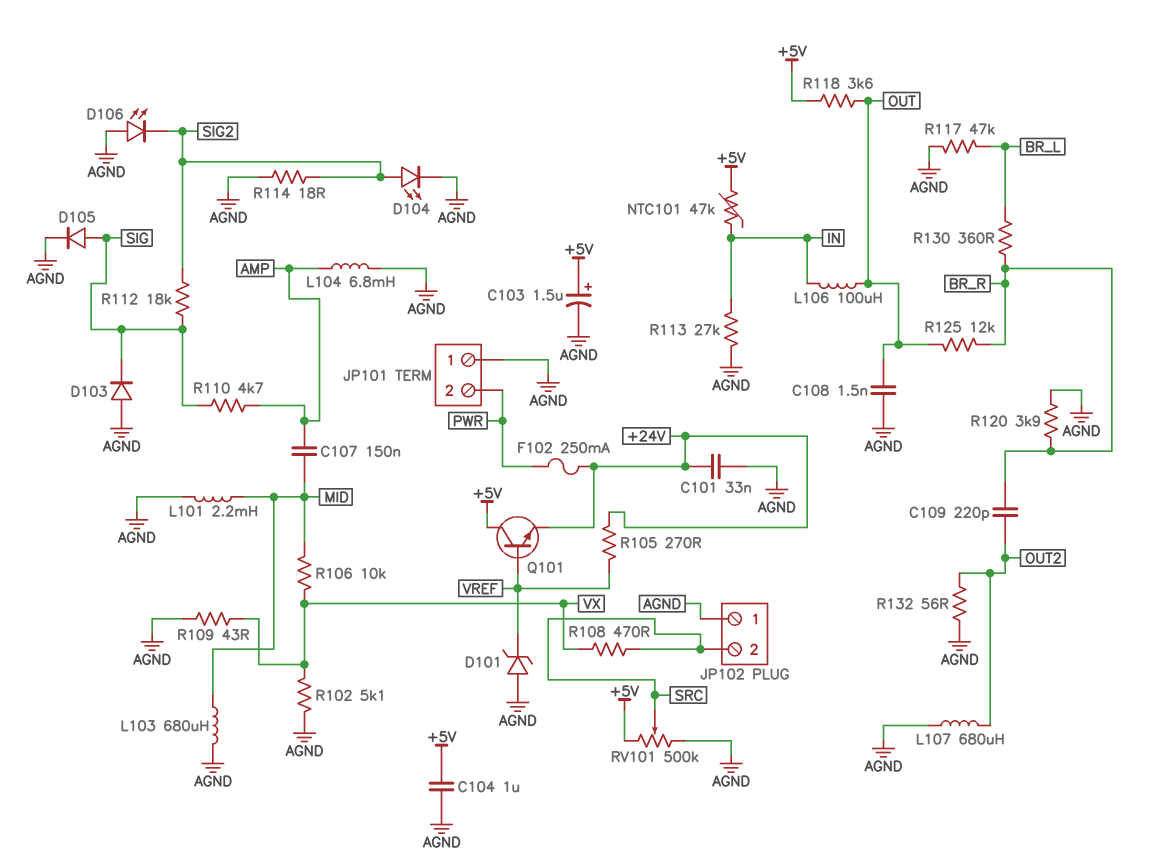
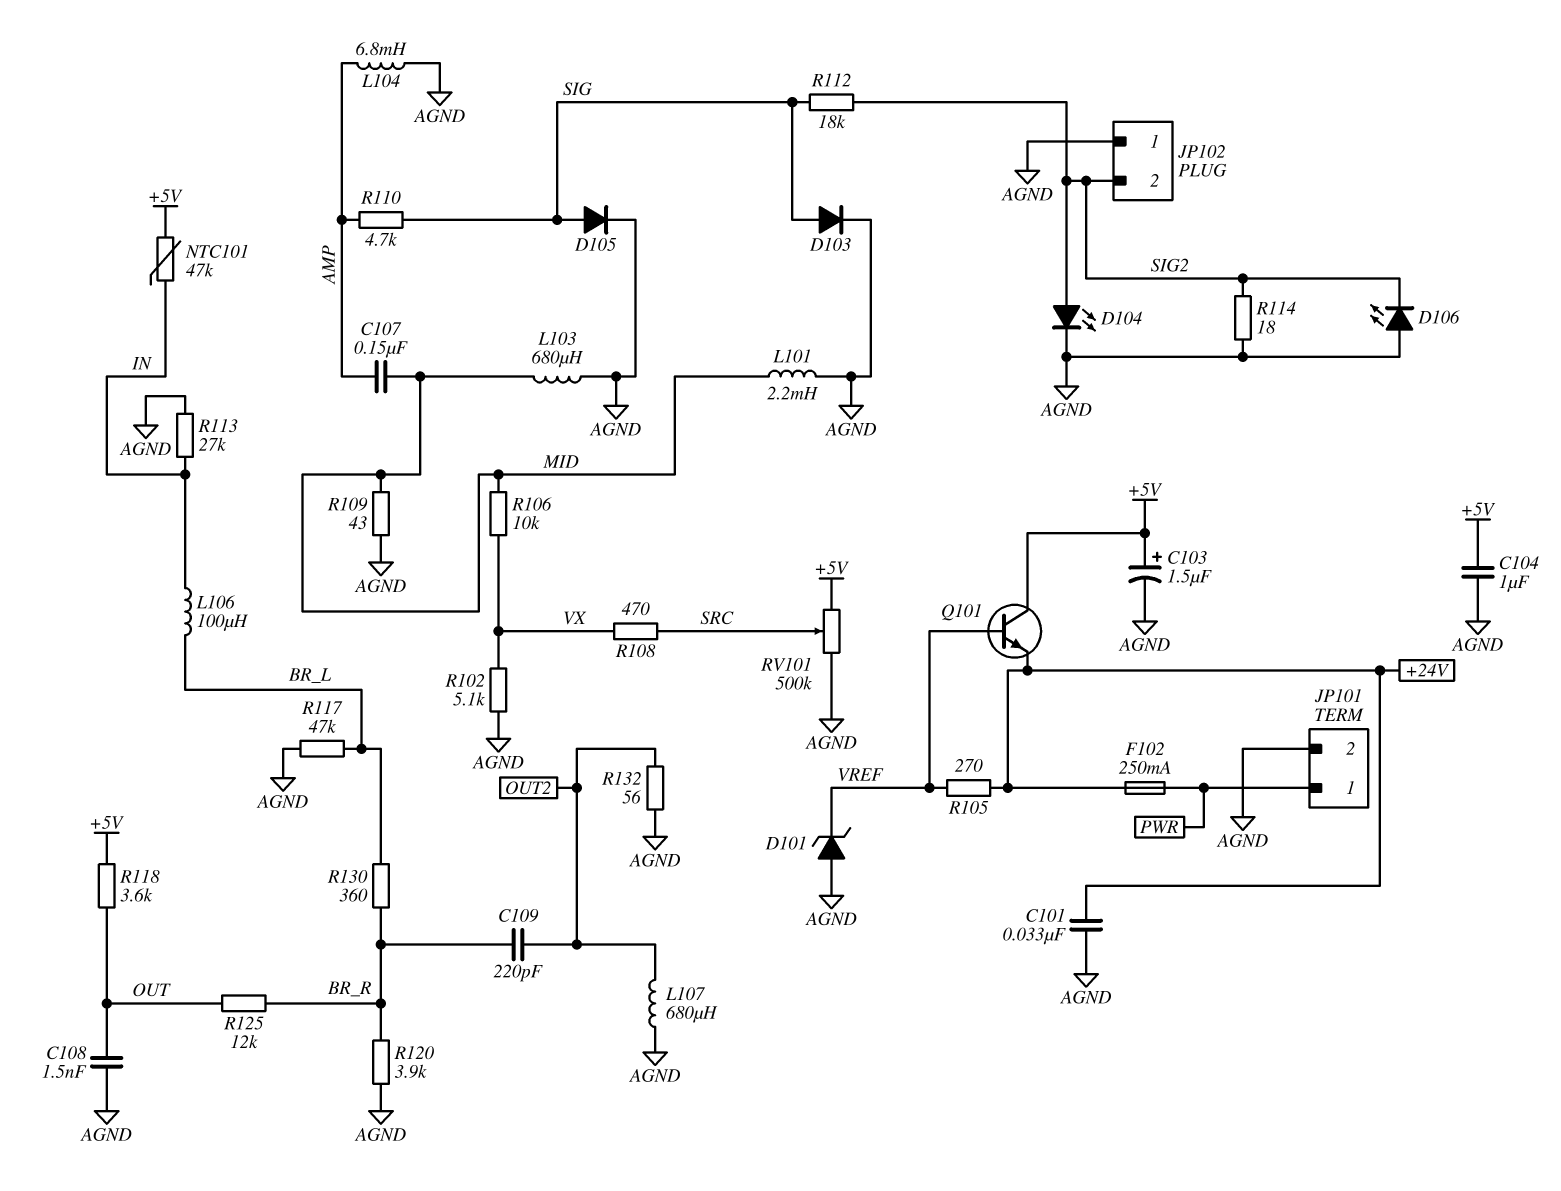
D103: diode (A AGND, K SIG) -> diode (A SIG, K AGND)
JP101 pin 1: AGND -> PWR
JP101 pin 2: PWR -> AGND
JP102 pin 2: SRC -> SIG2
L106: 100uH (IN, OUT) -> 100uH (BR_L, IN)
R109: 43 (AGND, VX) -> 43 (AGND, MID)

